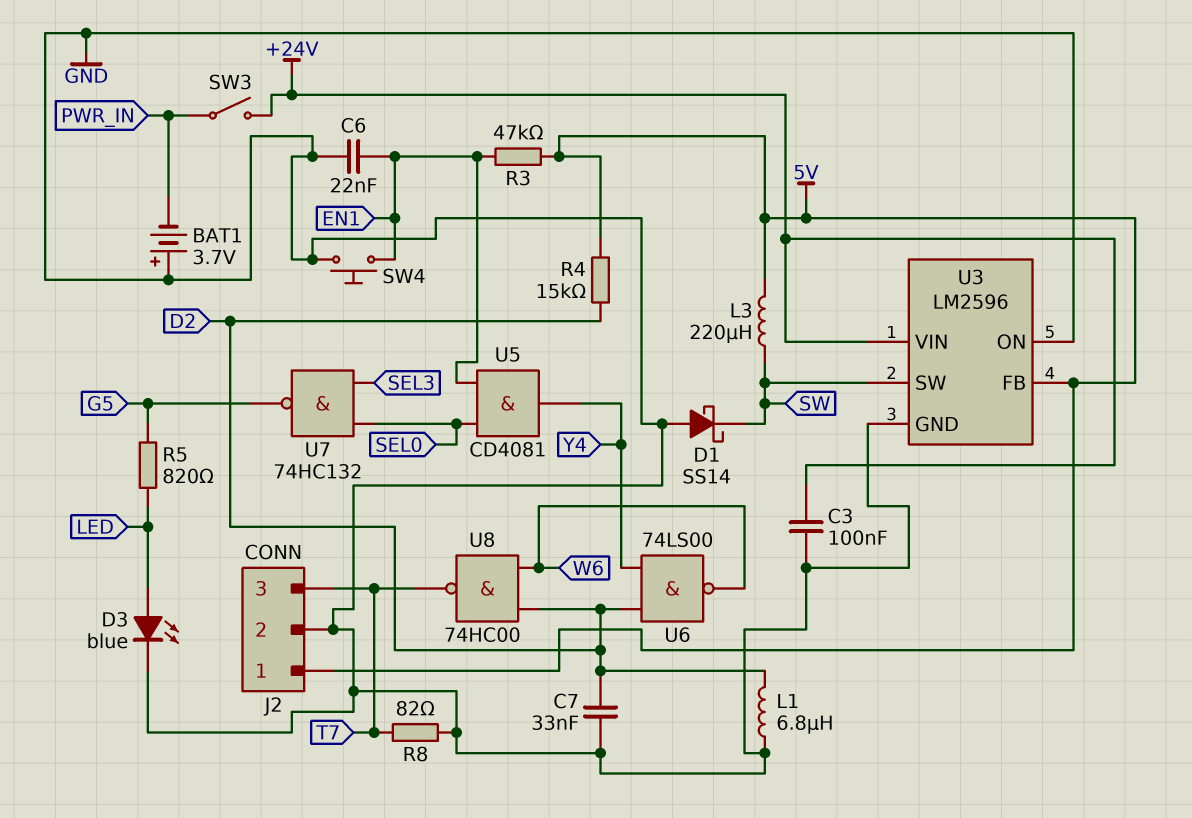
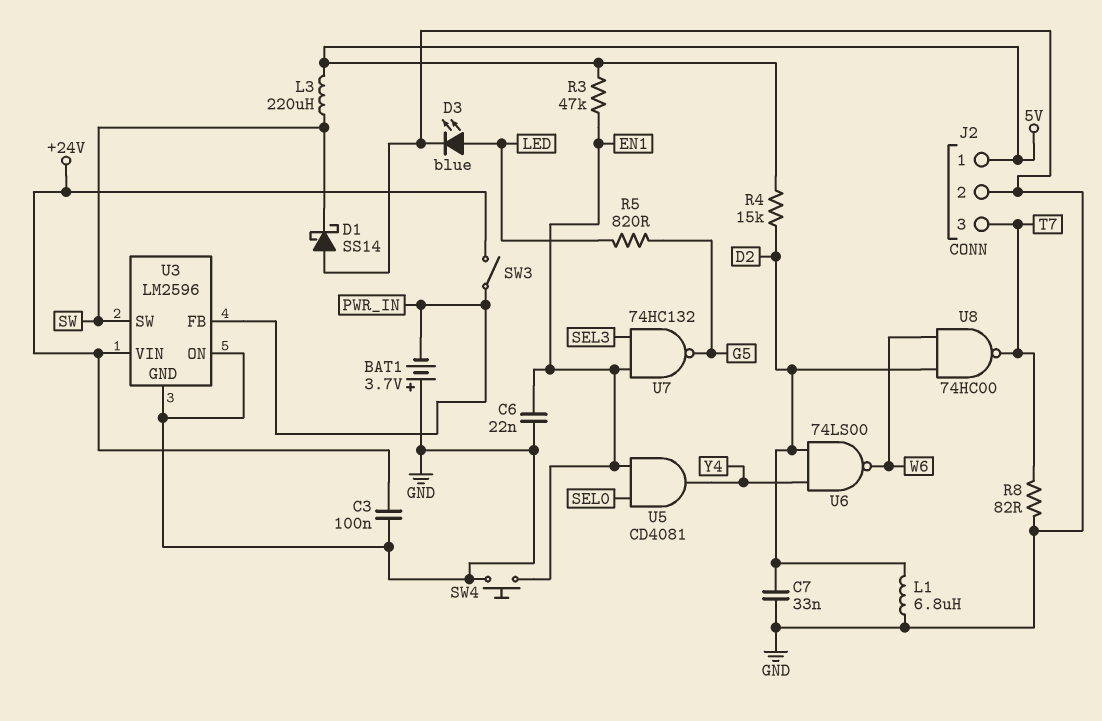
U3 pin FB: 5V -> PWR_IN
U7: NAND 74HC132 (in SEL0, in SEL3, out G5) -> NAND 74HC132 (in EN1, in SEL3, out G5)

